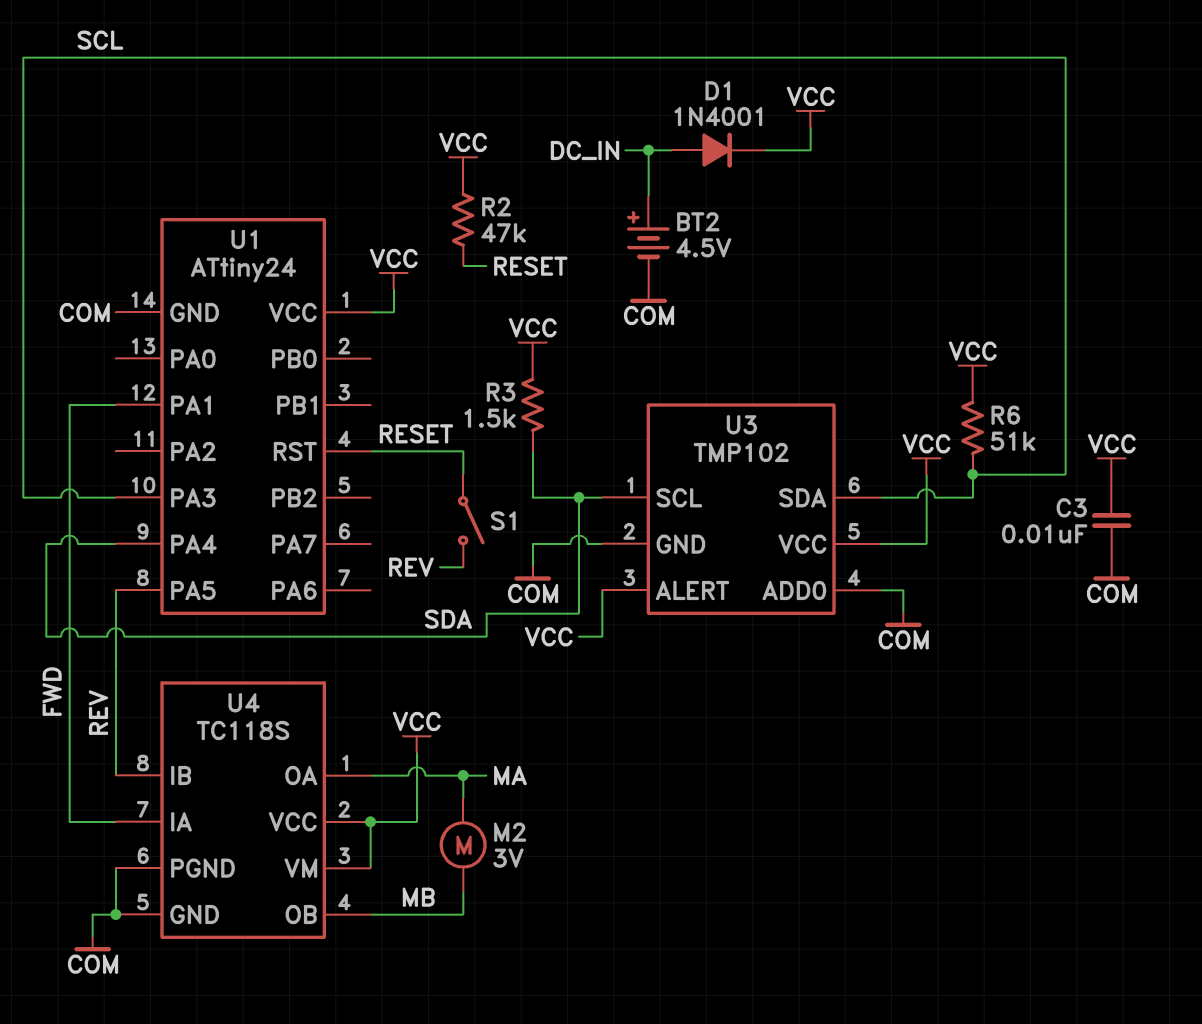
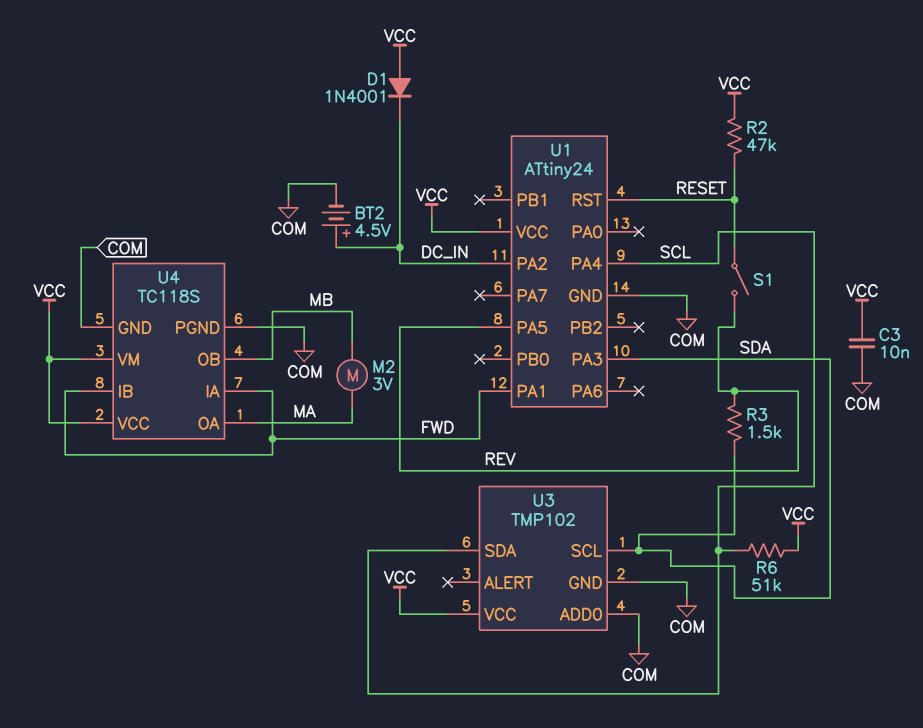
D1: diode 1N4001 (A DC_IN, K VCC) -> diode 1N4001 (A VCC, K DC_IN)
R3: 1.5k (SDA, VCC) -> 1.5k (REV, SDA)
U1 pin PA2: none -> DC_IN
U1 pin PA3: SCL -> SDA
U1 pin PA4: SDA -> SCL
U3 pin ALERT: VCC -> none
U4 pin IB: REV -> FWD

